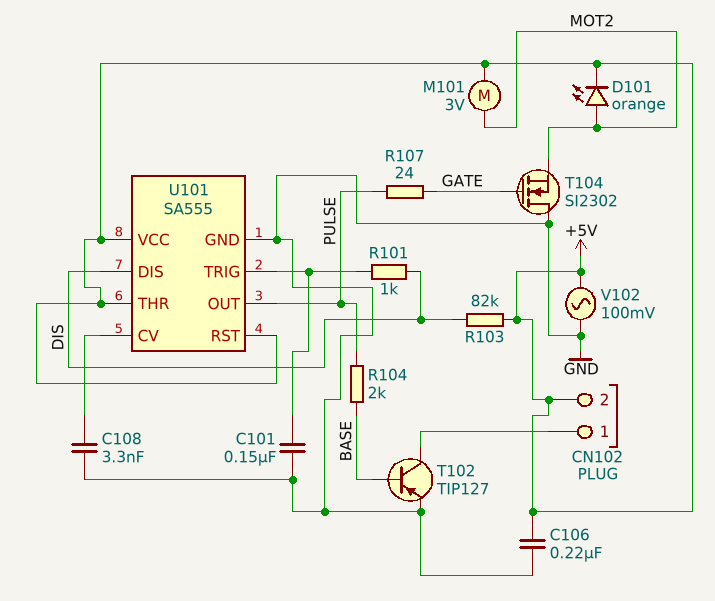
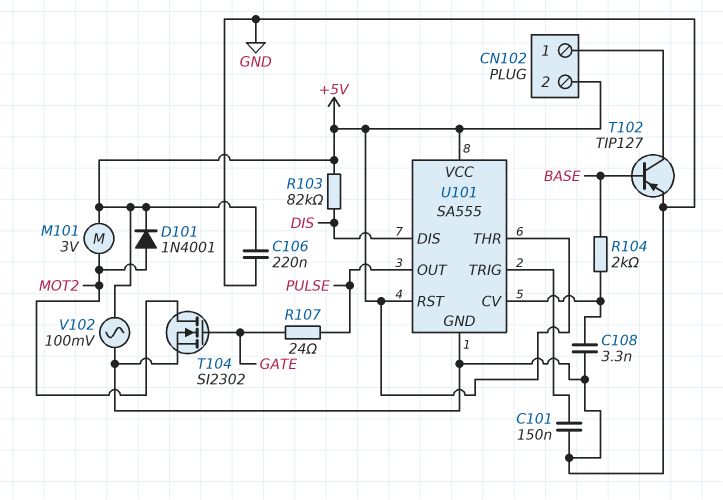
D101: LED orange (A MOT2, K +5V) -> diode 1N4001 (A MOT2, K +5V)
R101: 1k (DIS, U101/TRIG) -> none
R104: 2k (BASE, PULSE) -> 2k (BASE, U101/CV)
T104: NMOS SI2302 (G GATE, D GND, S MOT2) -> NMOS SI2302 (G GATE, D MOT2, S GND)

